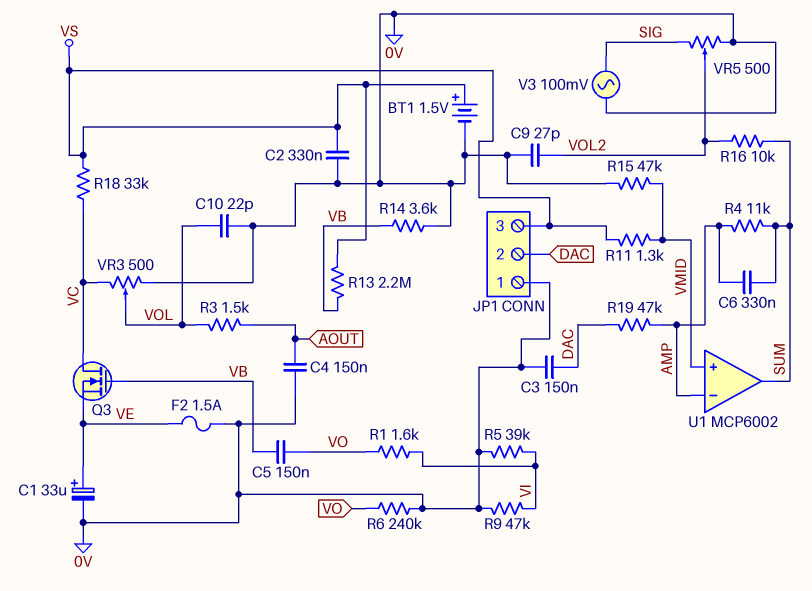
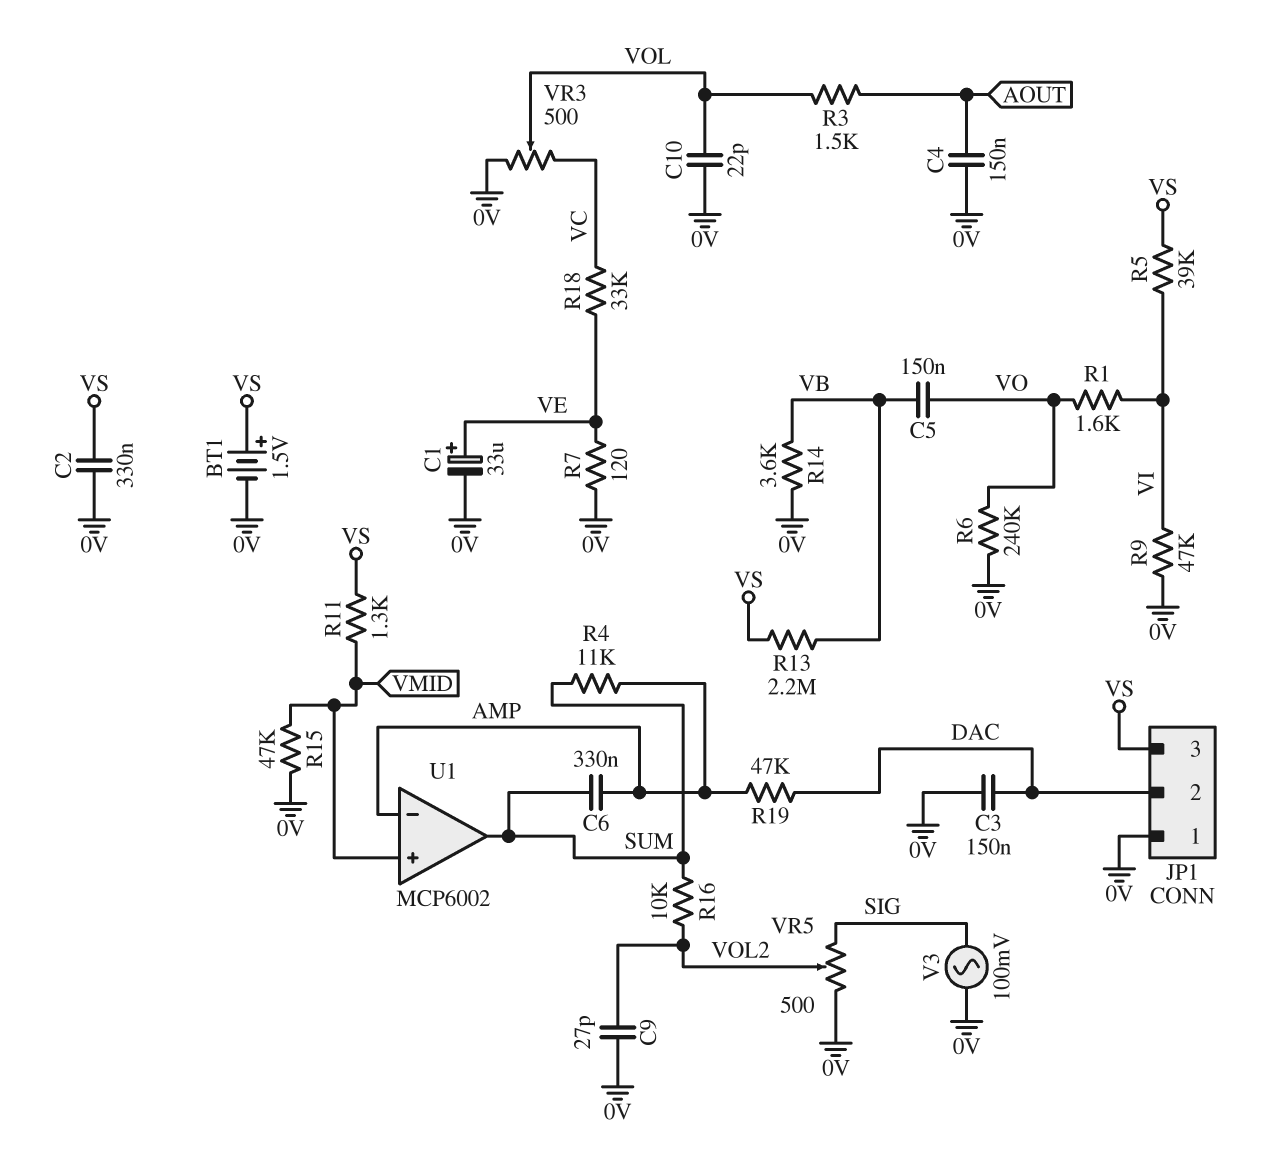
F2: 1.5A (0V, VE) -> none
Q3: NMOS (G VB, D VC, S VE) -> none
R5: 39k (0V, VI) -> 39k (VI, VS)
R7: none -> 120 (0V, VE)
R18: 33k (VC, VS) -> 33k (VC, VE)

